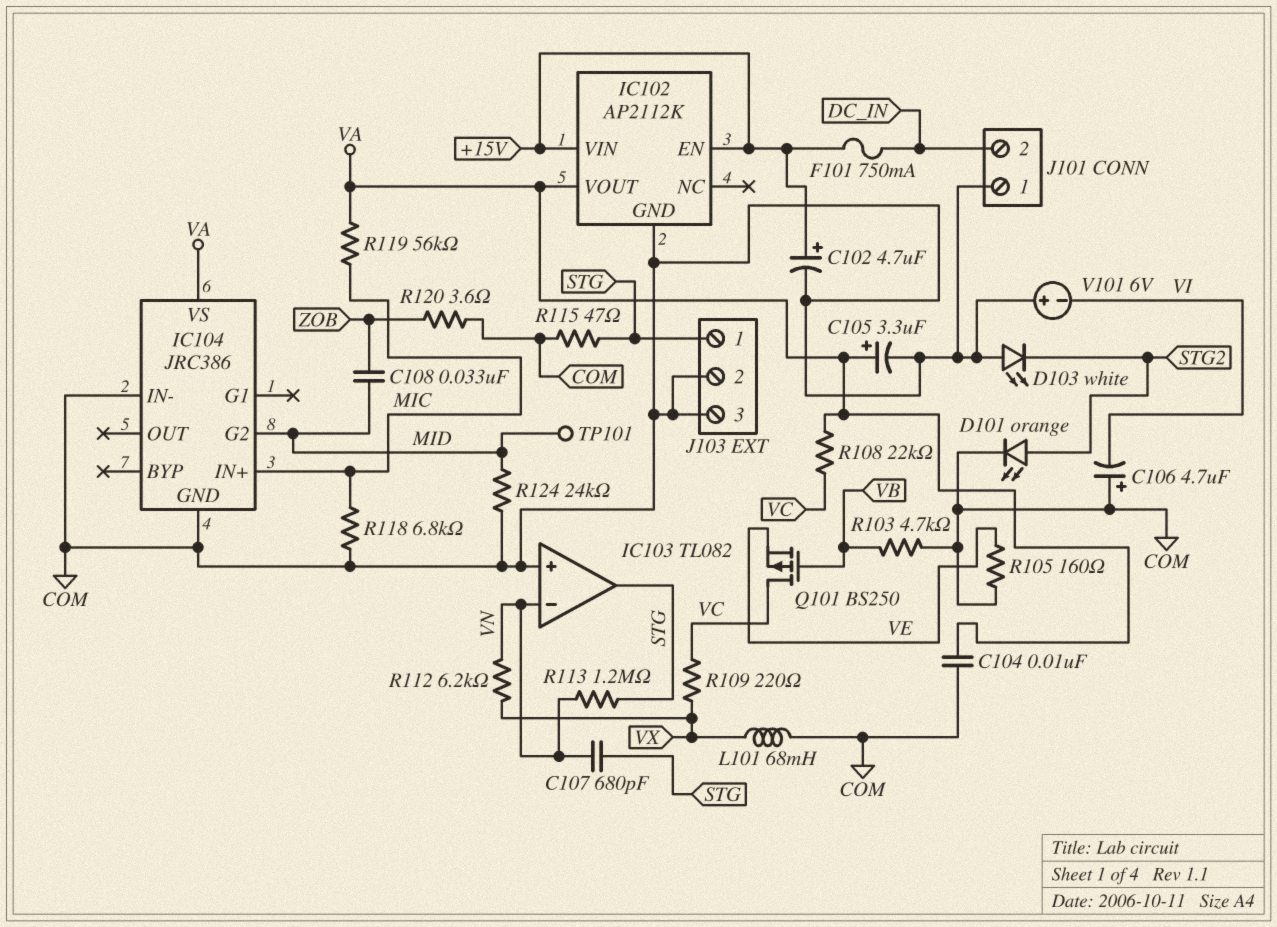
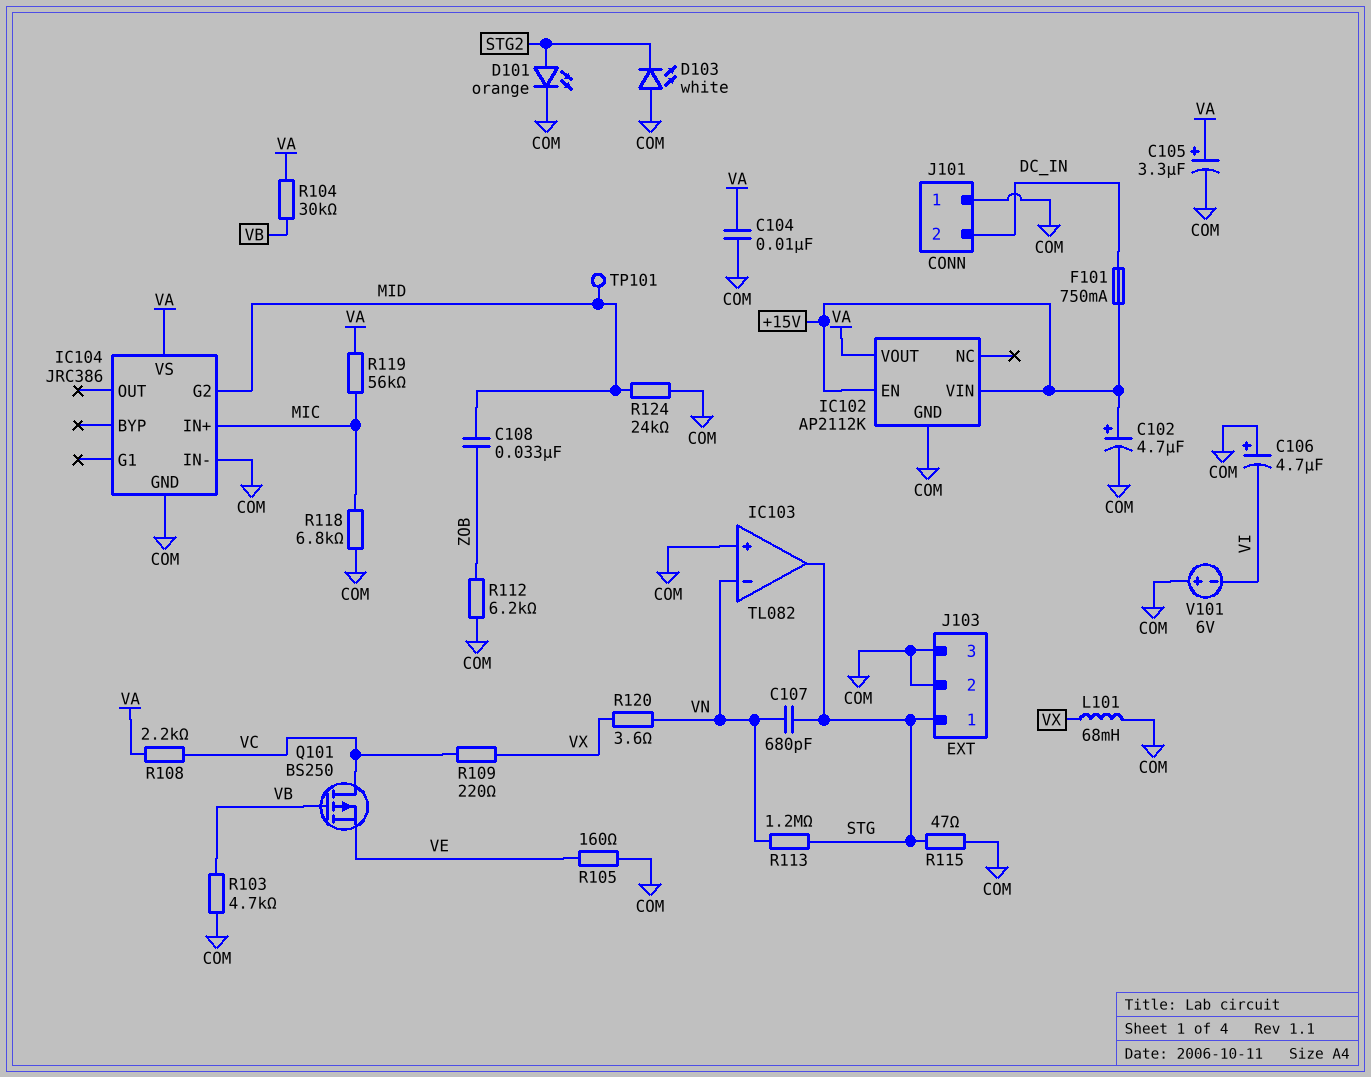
R104: none -> 30k (VA, VB)
R108: 22k (VA, VC) -> 2.2k (VA, VC)
R112: 6.2k (VN, VX) -> 6.2k (COM, ZOB)
R120: 3.6 (COM, ZOB) -> 3.6 (VN, VX)

